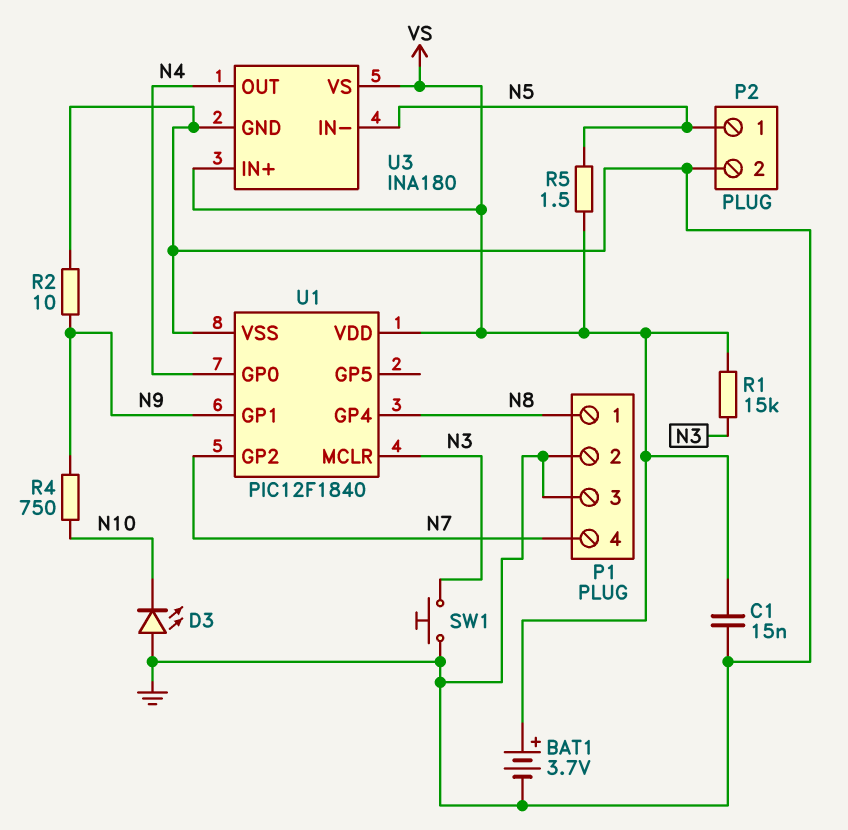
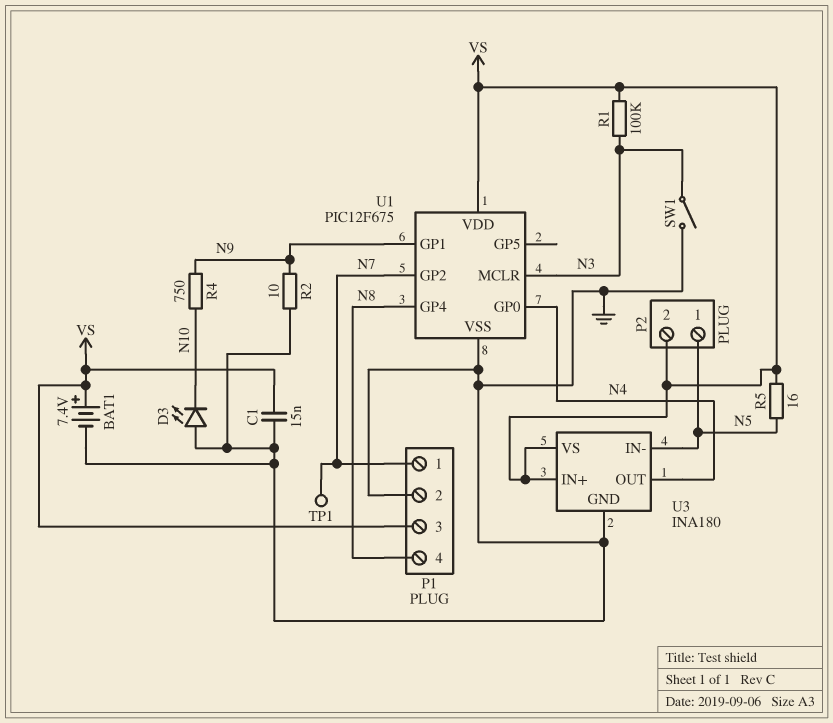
BAT1: 3.7V (plus VS, minus GND) -> 7.4V (plus VS, minus GND)
P1 pin 1: N8 -> N7
P1 pin 3: GND -> VS
P1 pin 4: N7 -> N8
P2 pin 2: GND -> VS
R1: 15k (N3, VS) -> 100k (N3, VS)
R5: 1.5 (N5, VS) -> 16 (N5, VS)
SW1: button (GND, N3) -> switch (GND, N3)
TP1: none -> test point (N7)
U1: PIC12F1840 -> PIC12F675

